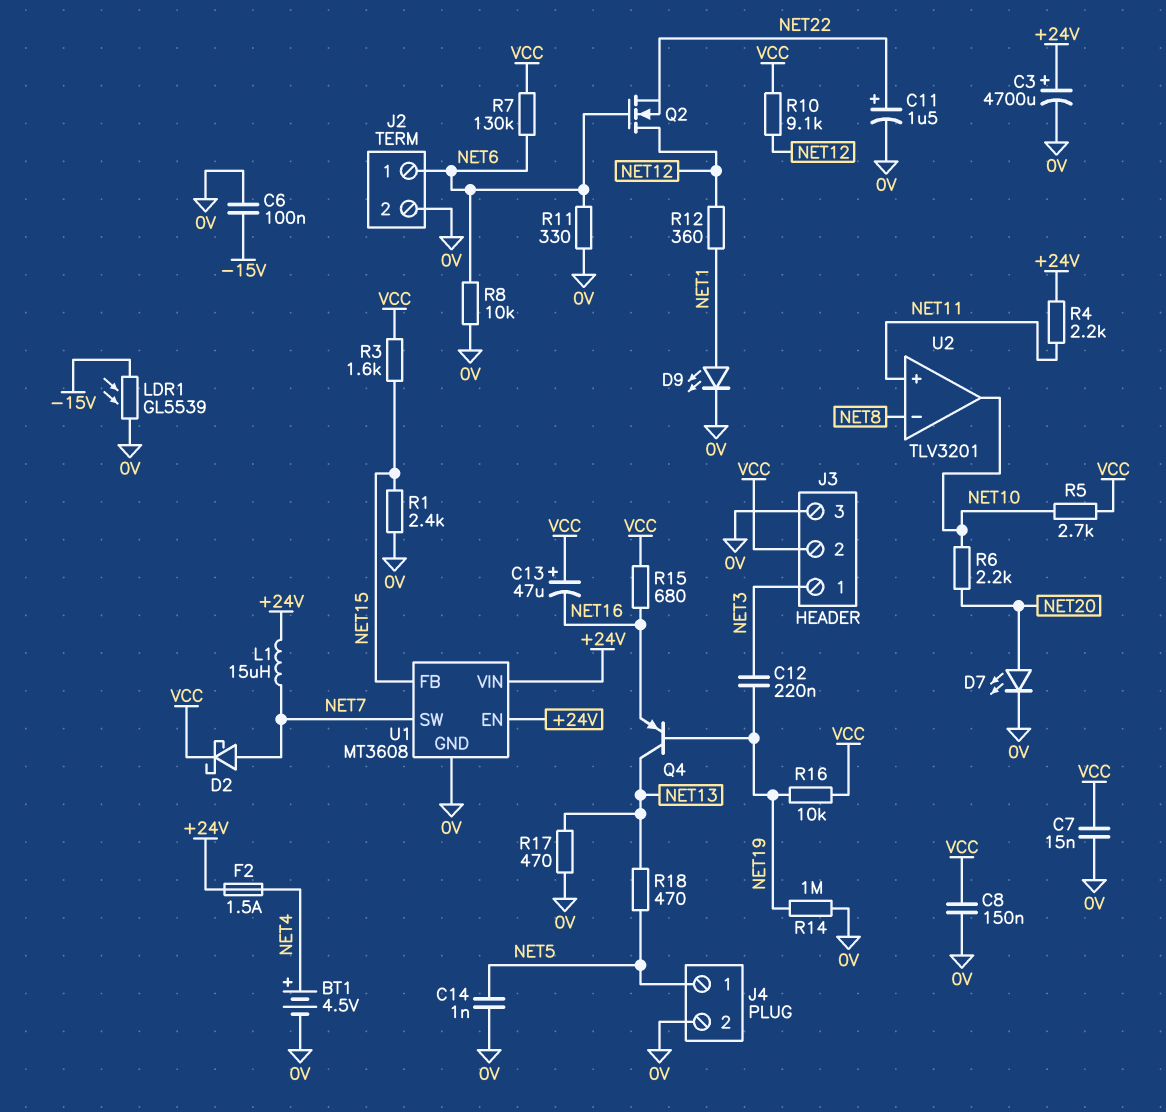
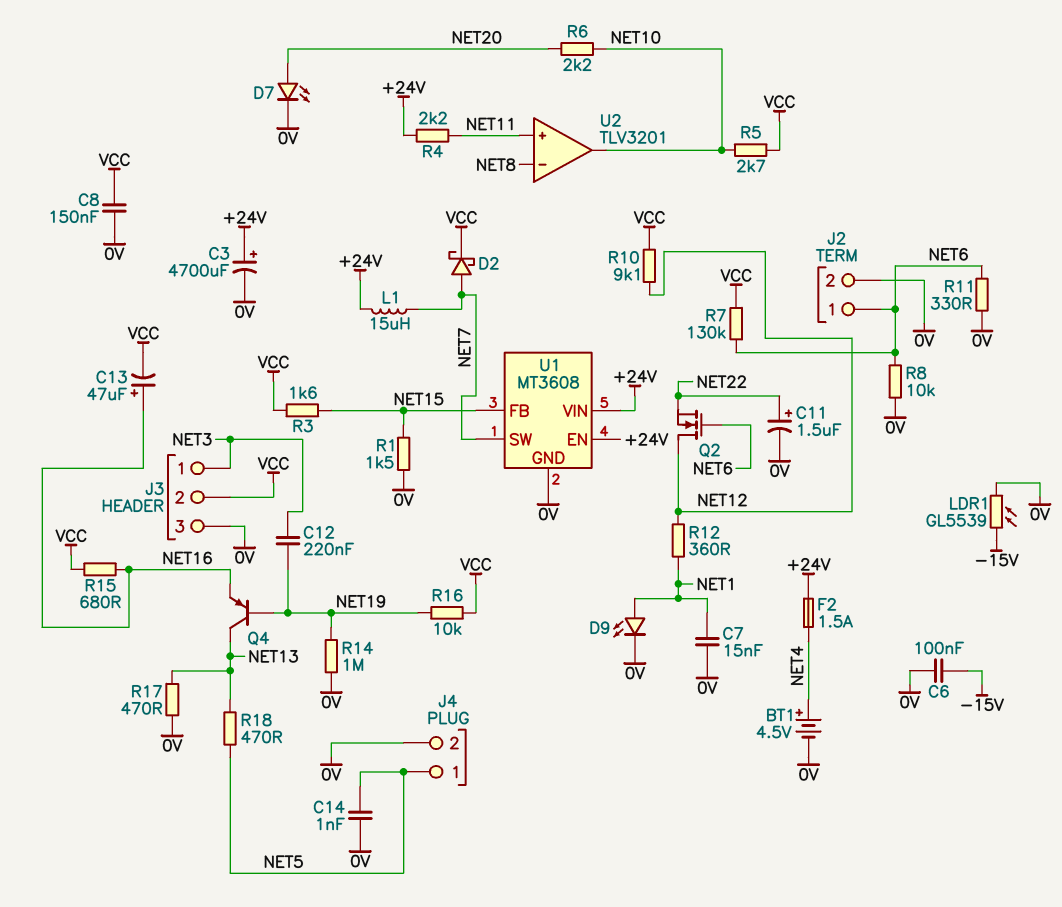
C7: 15nF (0V, VCC) -> 15nF (0V, NET1)
C13: 47uF (plus VCC, minus NET16) -> 47uF (plus NET16, minus VCC)
R1: 2.4k (0V, NET15) -> 1.5k (0V, NET15)

